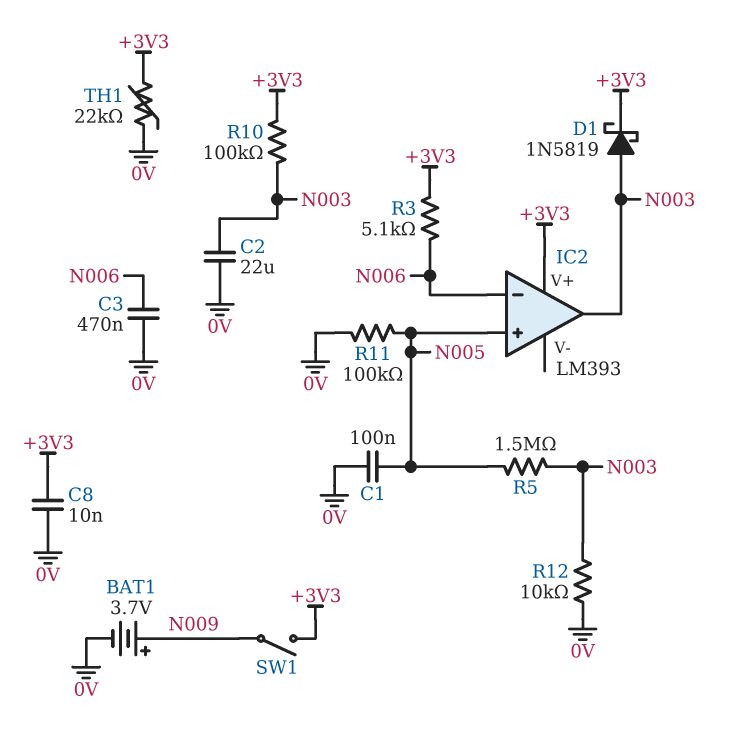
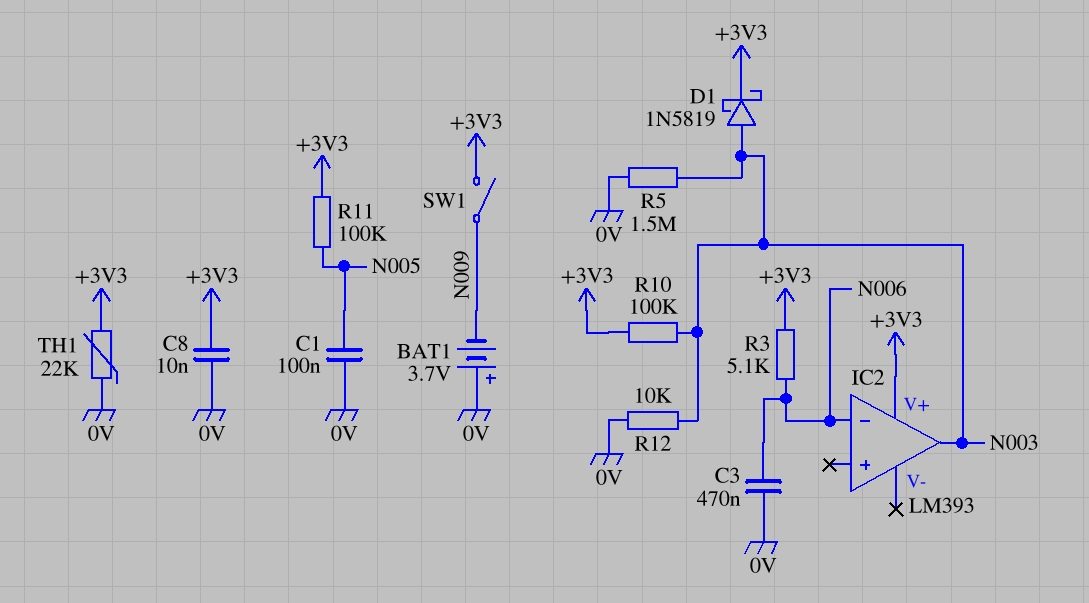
BAT1: 3.7V (plus N009, minus 0V) -> 3.7V (plus 0V, minus N009)
C2: 22uF (0V, N003) -> none
IC2 pin in+: N005 -> none
R5: 1.5M (N003, N005) -> 1.5M (0V, N003)
R11: 100k (0V, N005) -> 100k (+3V3, N005)

